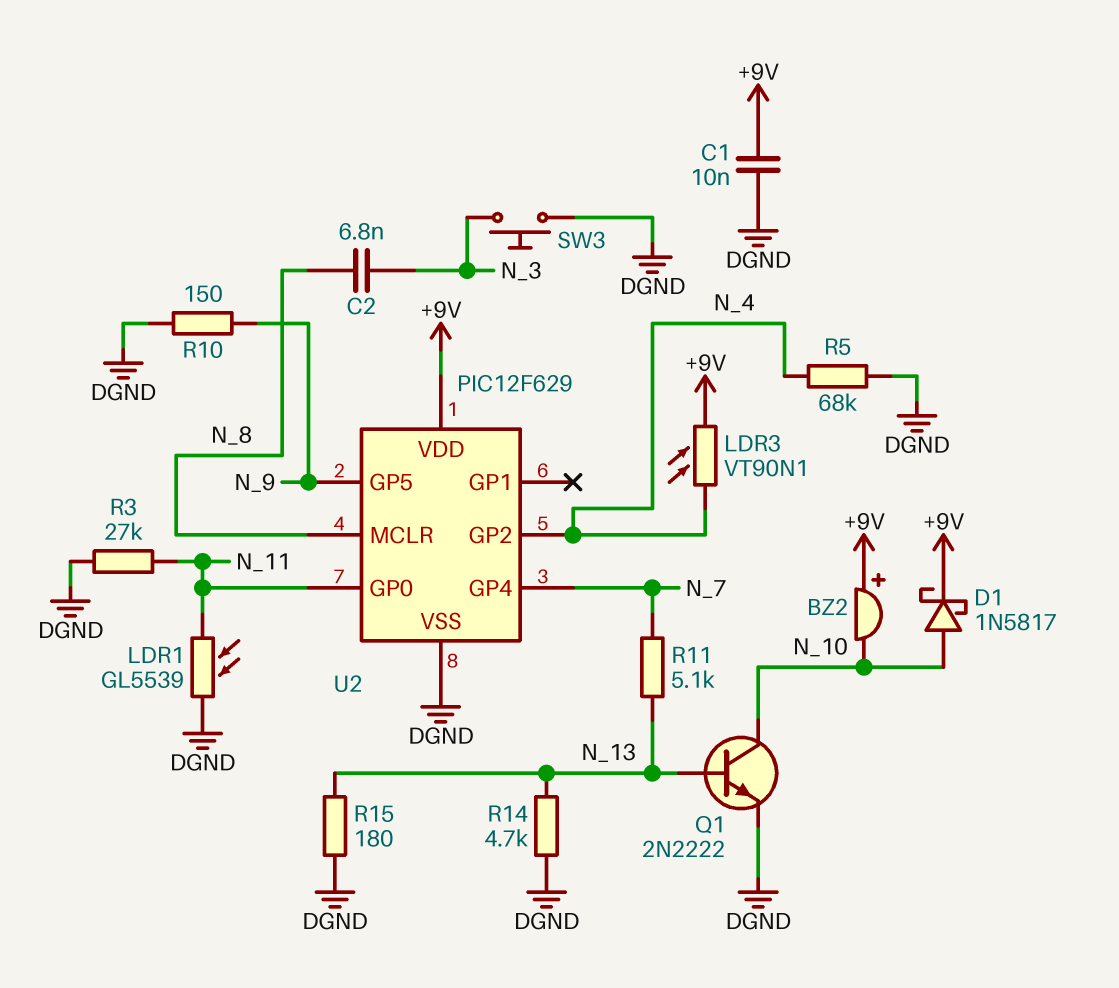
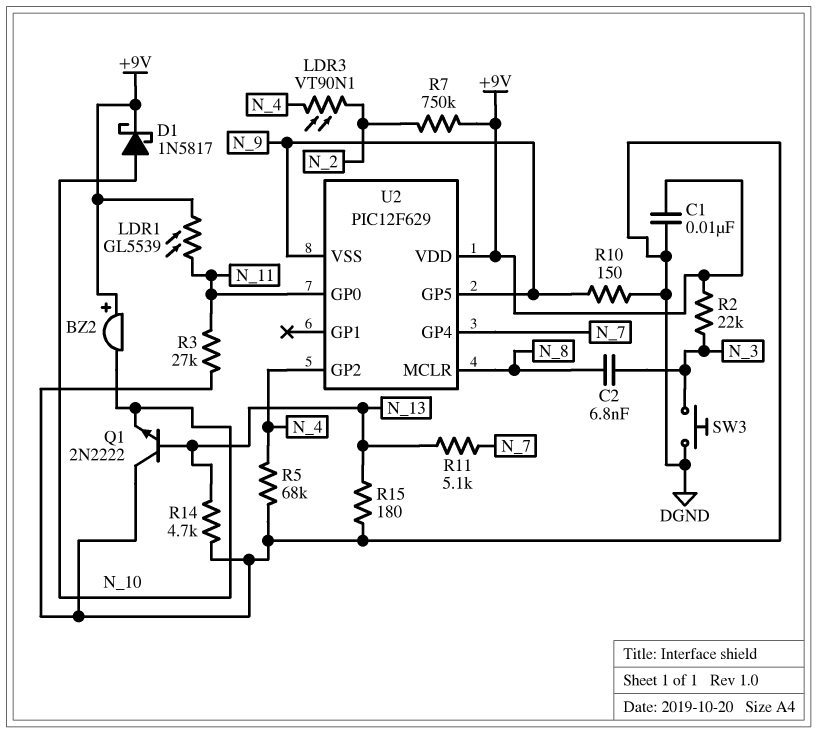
LDR1: GL5539 (DGND, N_11) -> GL5539 (+9V, N_11)
LDR3: VT90N1 (+9V, N_4) -> VT90N1 (N_2, N_4)
Q1: NPN 2N2222 (B N_13, C N_10, E DGND) -> NPN 2N2222 (B N_13, C DGND, E N_10)
R2: none -> 22k (+9V, N_3)
R7: none -> 750k (+9V, N_2)
U2 pin VSS: DGND -> N_9

